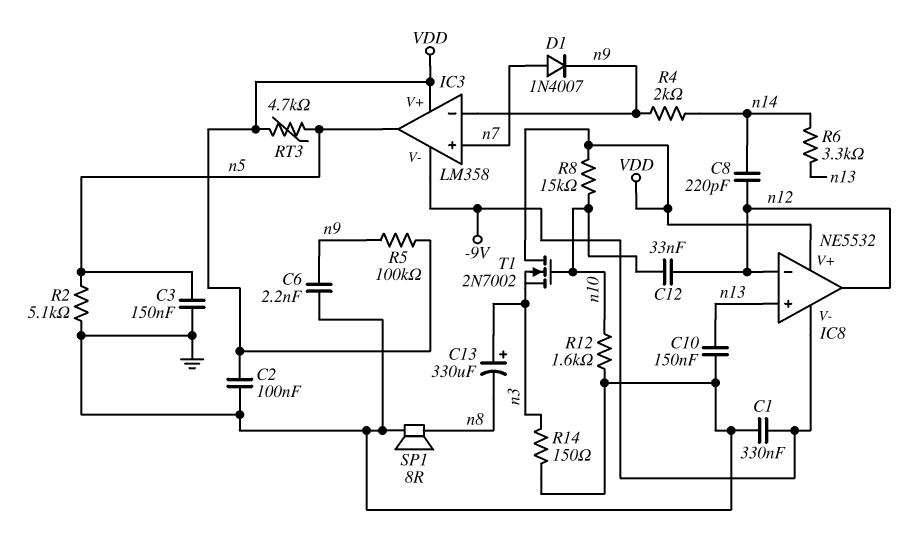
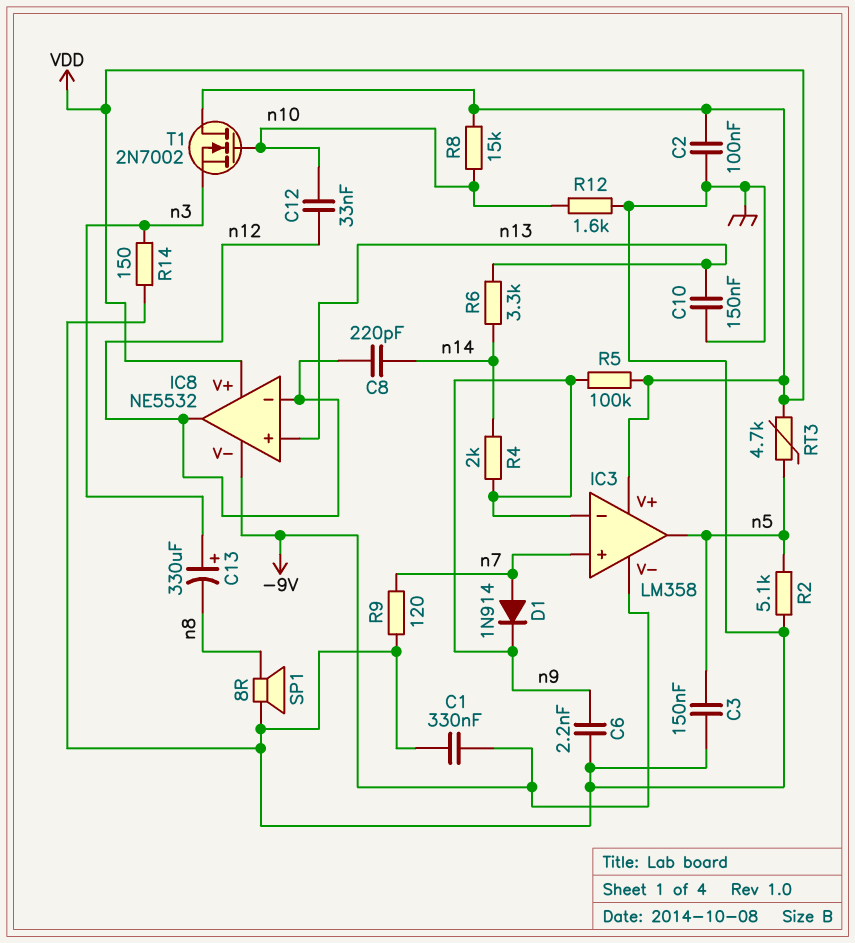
D1: diode 1N4007 (A n7, K n9) -> diode 1N914 (A n7, K n9)
R9: none -> 120 (GND, n7)

